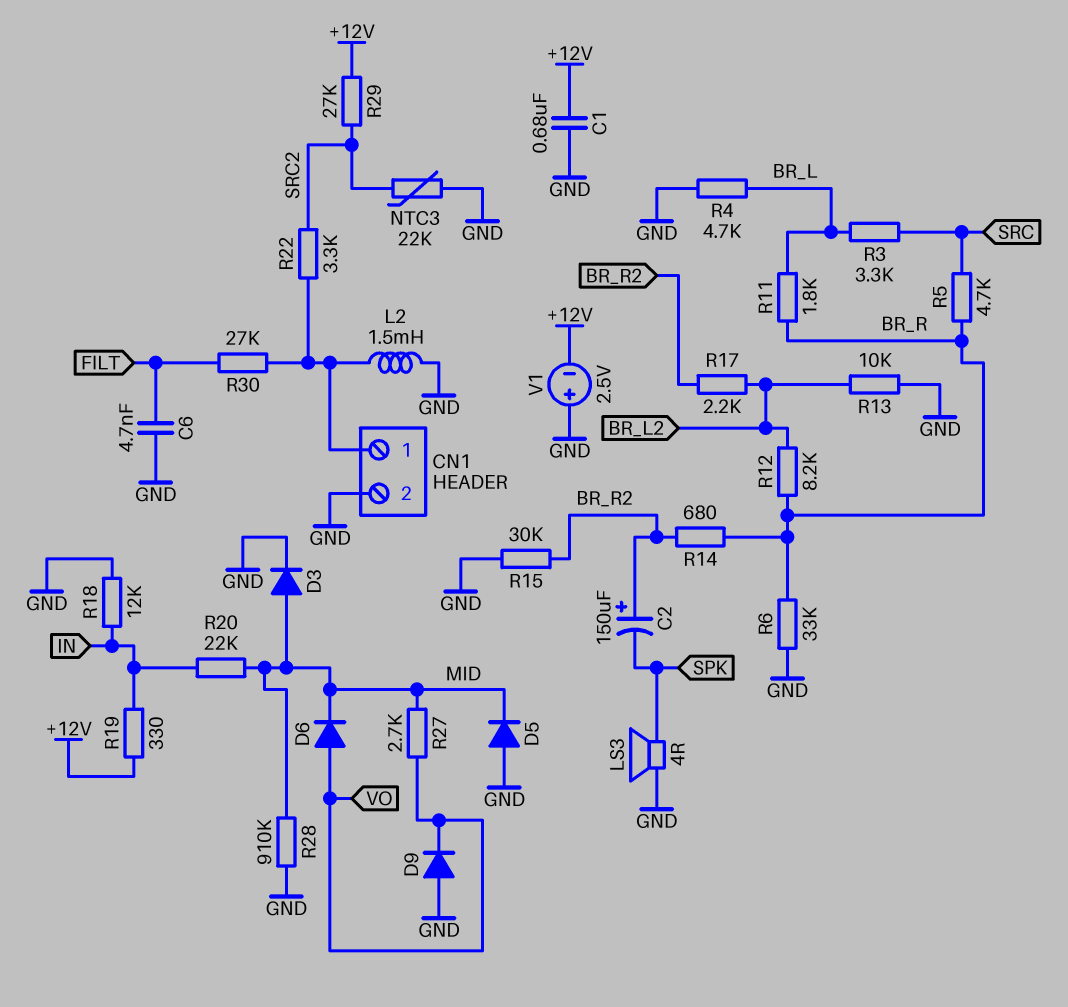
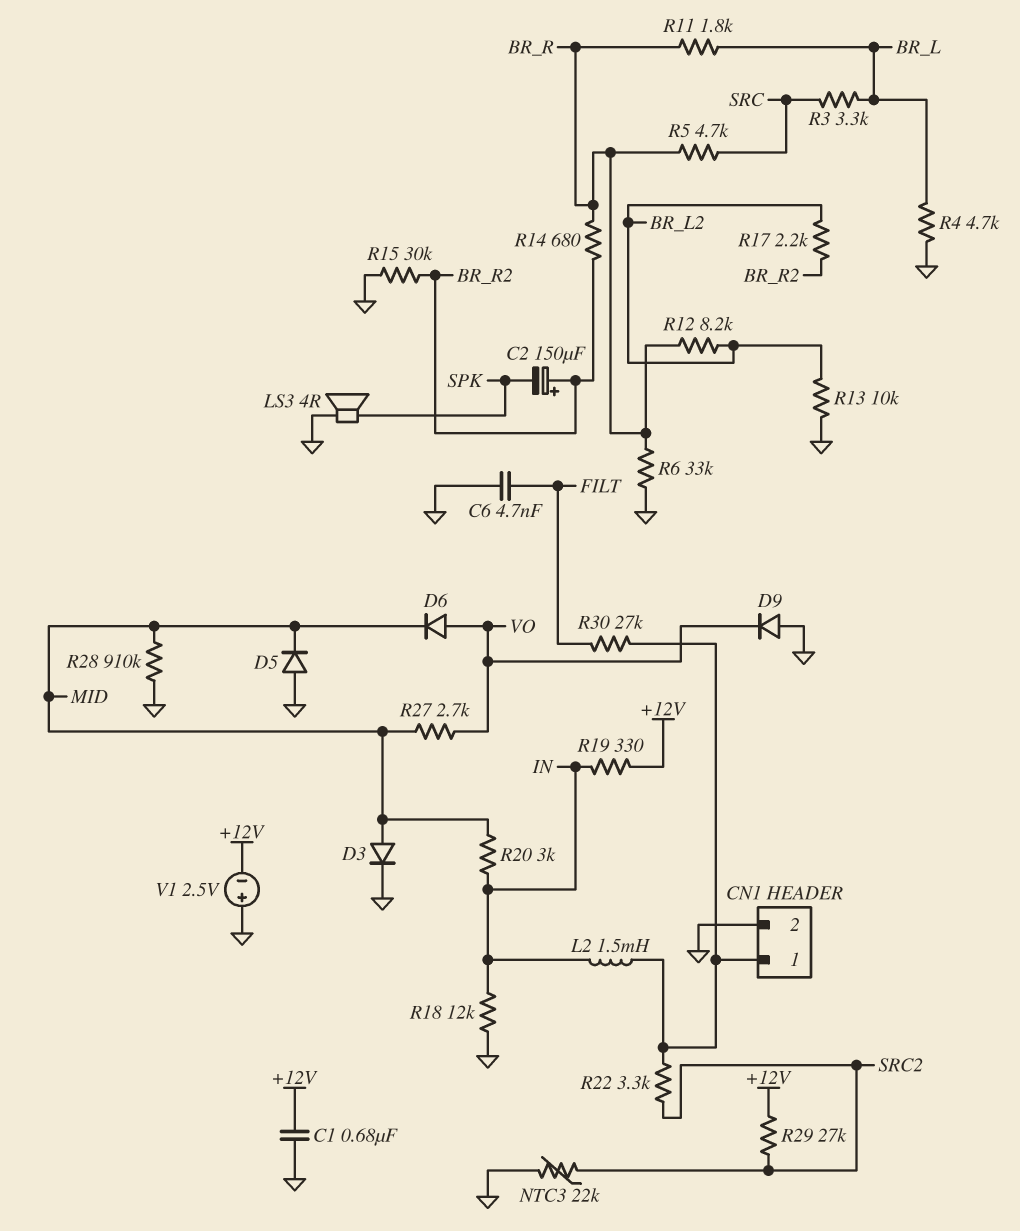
L2: 1.5mH (CN1/1, GND) -> 1.5mH (CN1/1, IN)
R20: 22k (IN, MID) -> 3k (IN, MID)

